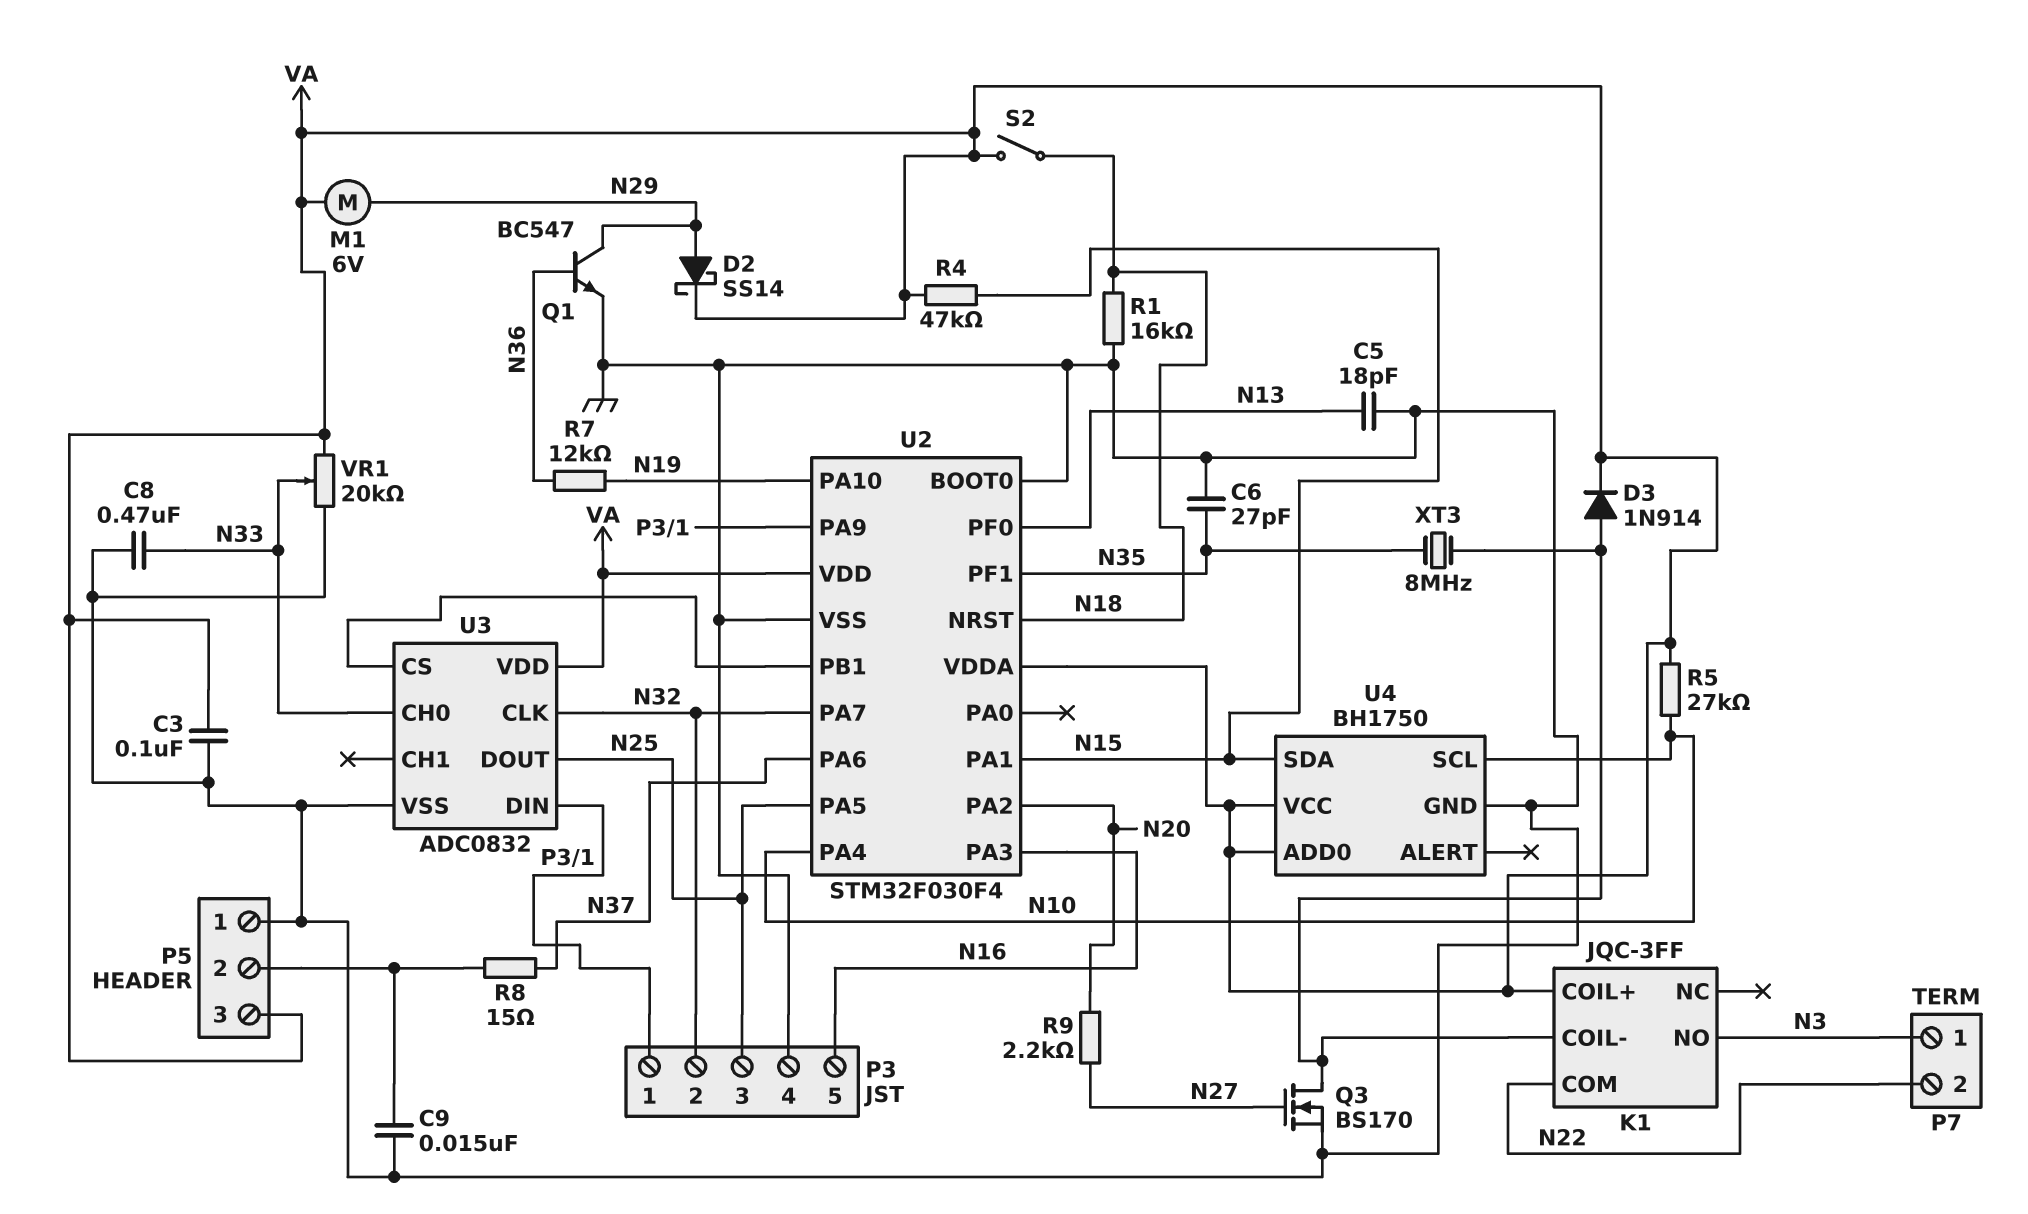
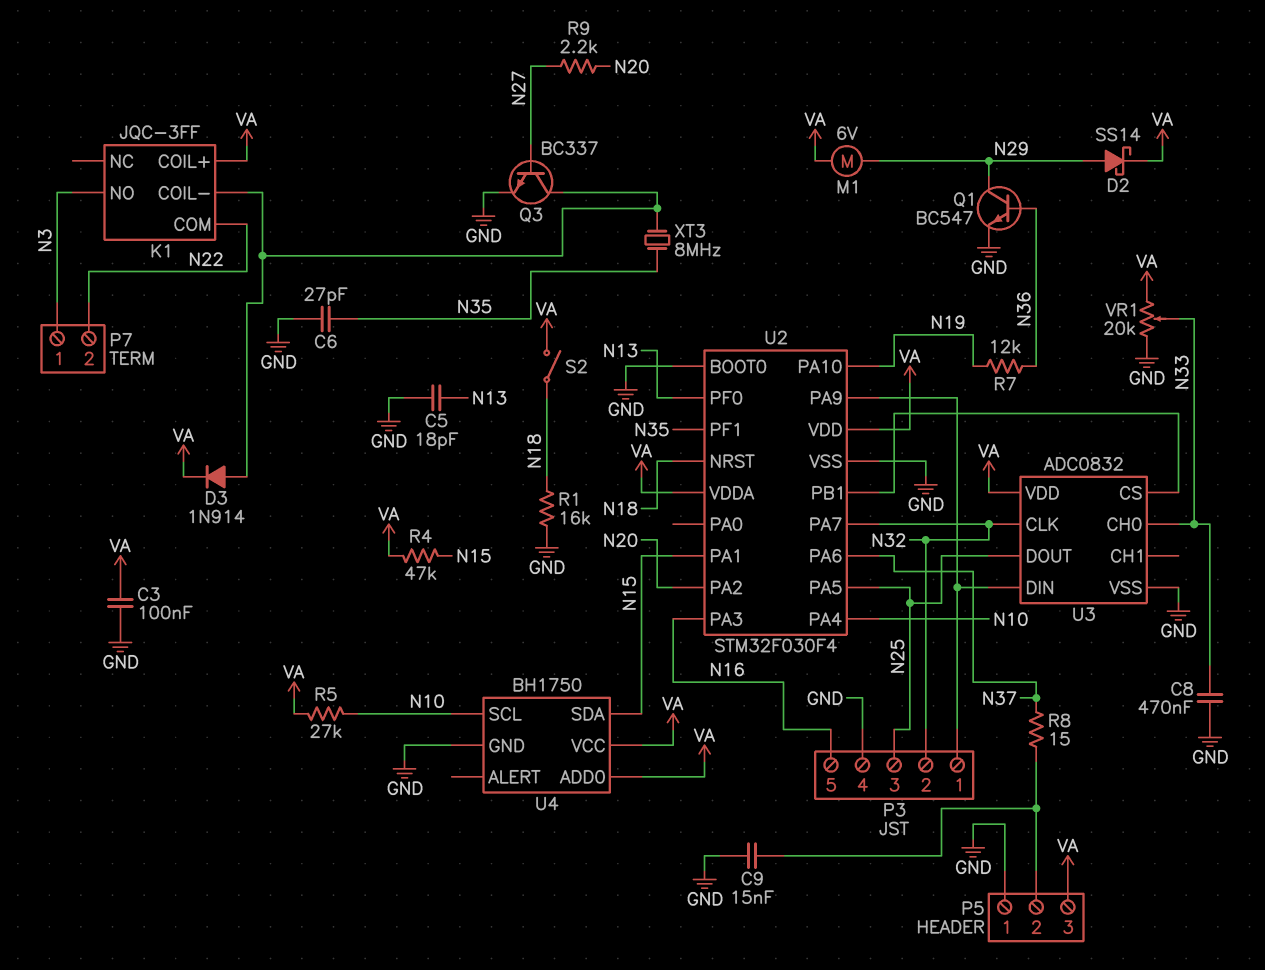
Q3: NMOS BS170 (G N27, D K1/COIL-, S GND) -> NPN BC337 (B N27, C K1/COIL-, E GND)

